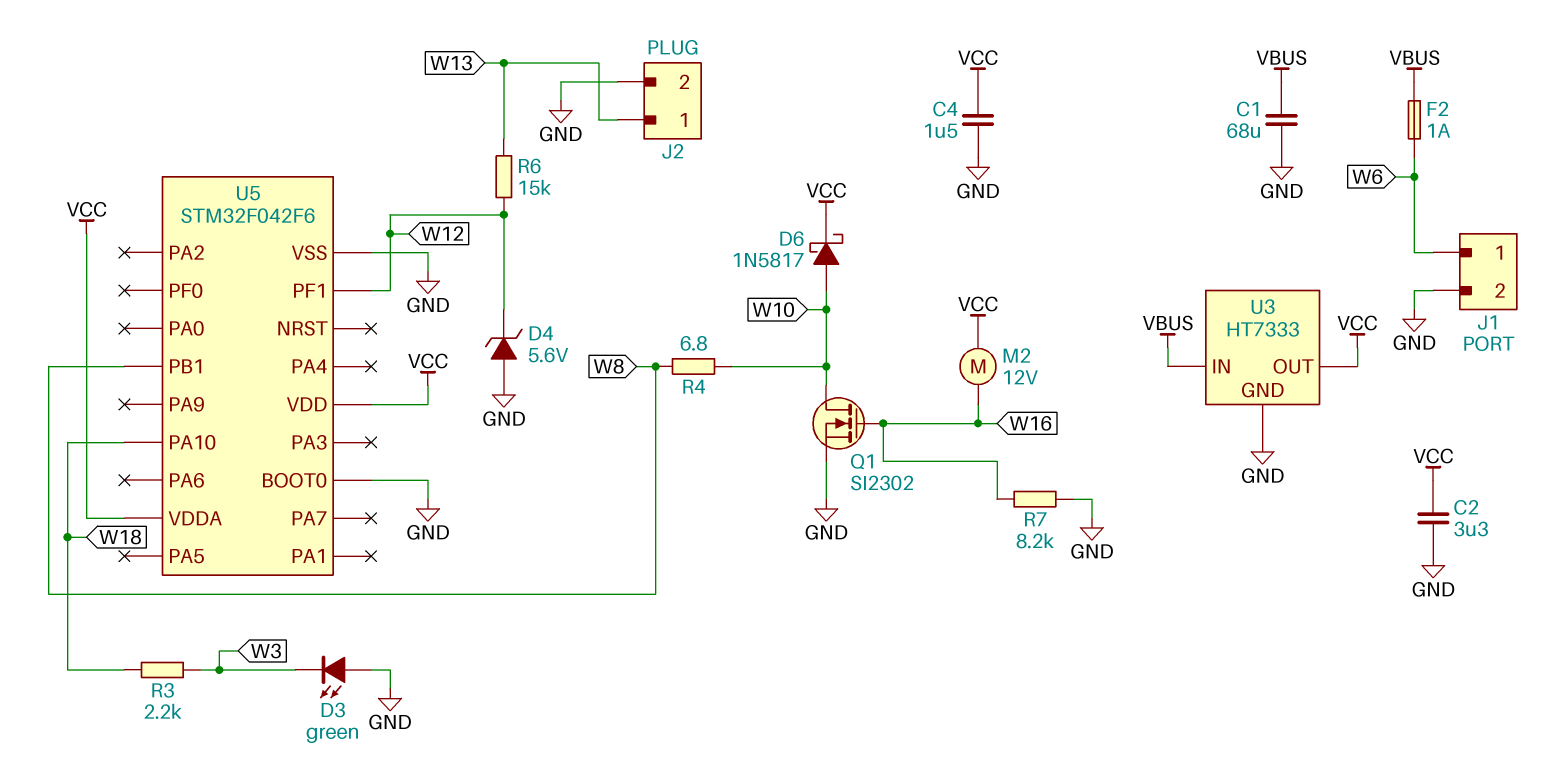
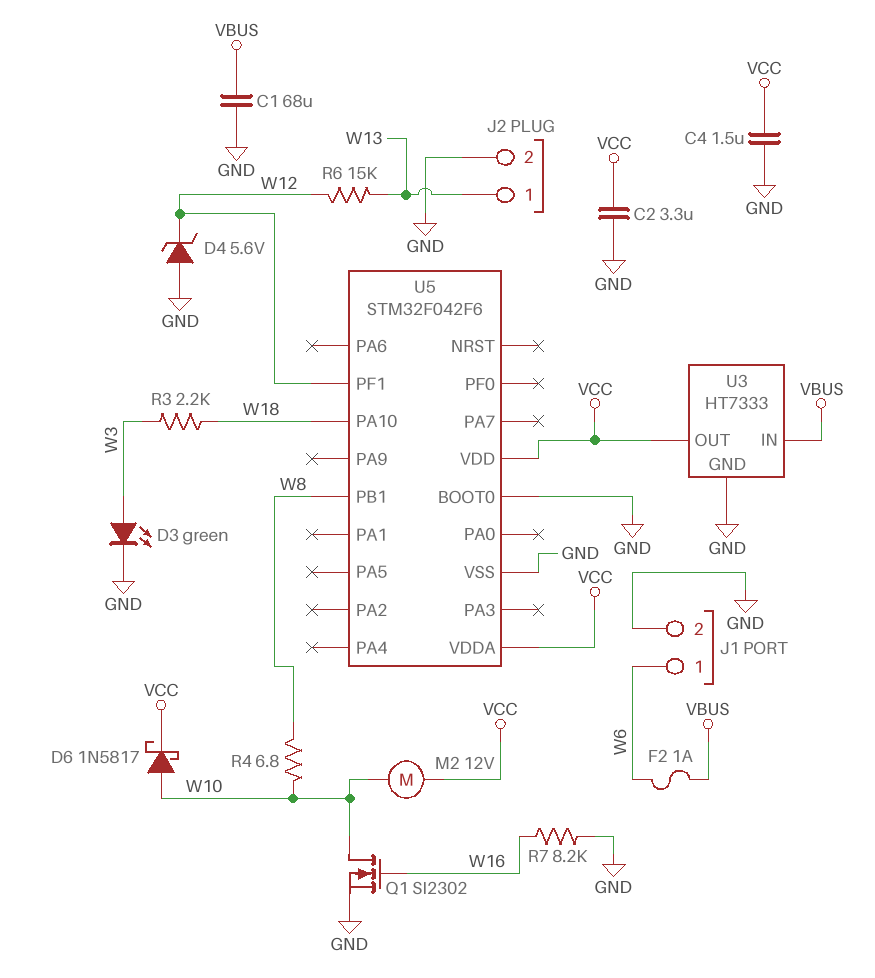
D3: LED green (A GND, K W3) -> LED green (A W3, K GND)
M2: motor 12V (VCC, W16) -> motor 12V (VCC, W10)

